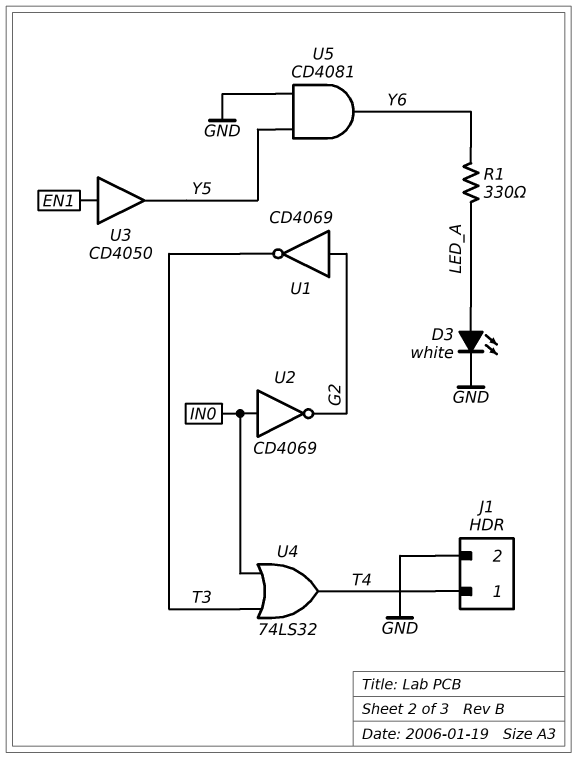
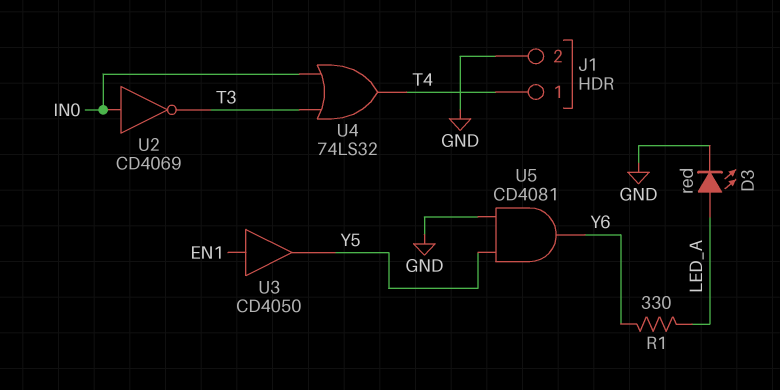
D3: LED white (A LED_A, K GND) -> LED red (A LED_A, K GND)
U1: NOT CD4069 (in G2, out T3) -> none
U2: NOT CD4069 (in IN0, out G2) -> NOT CD4069 (in IN0, out T3)

